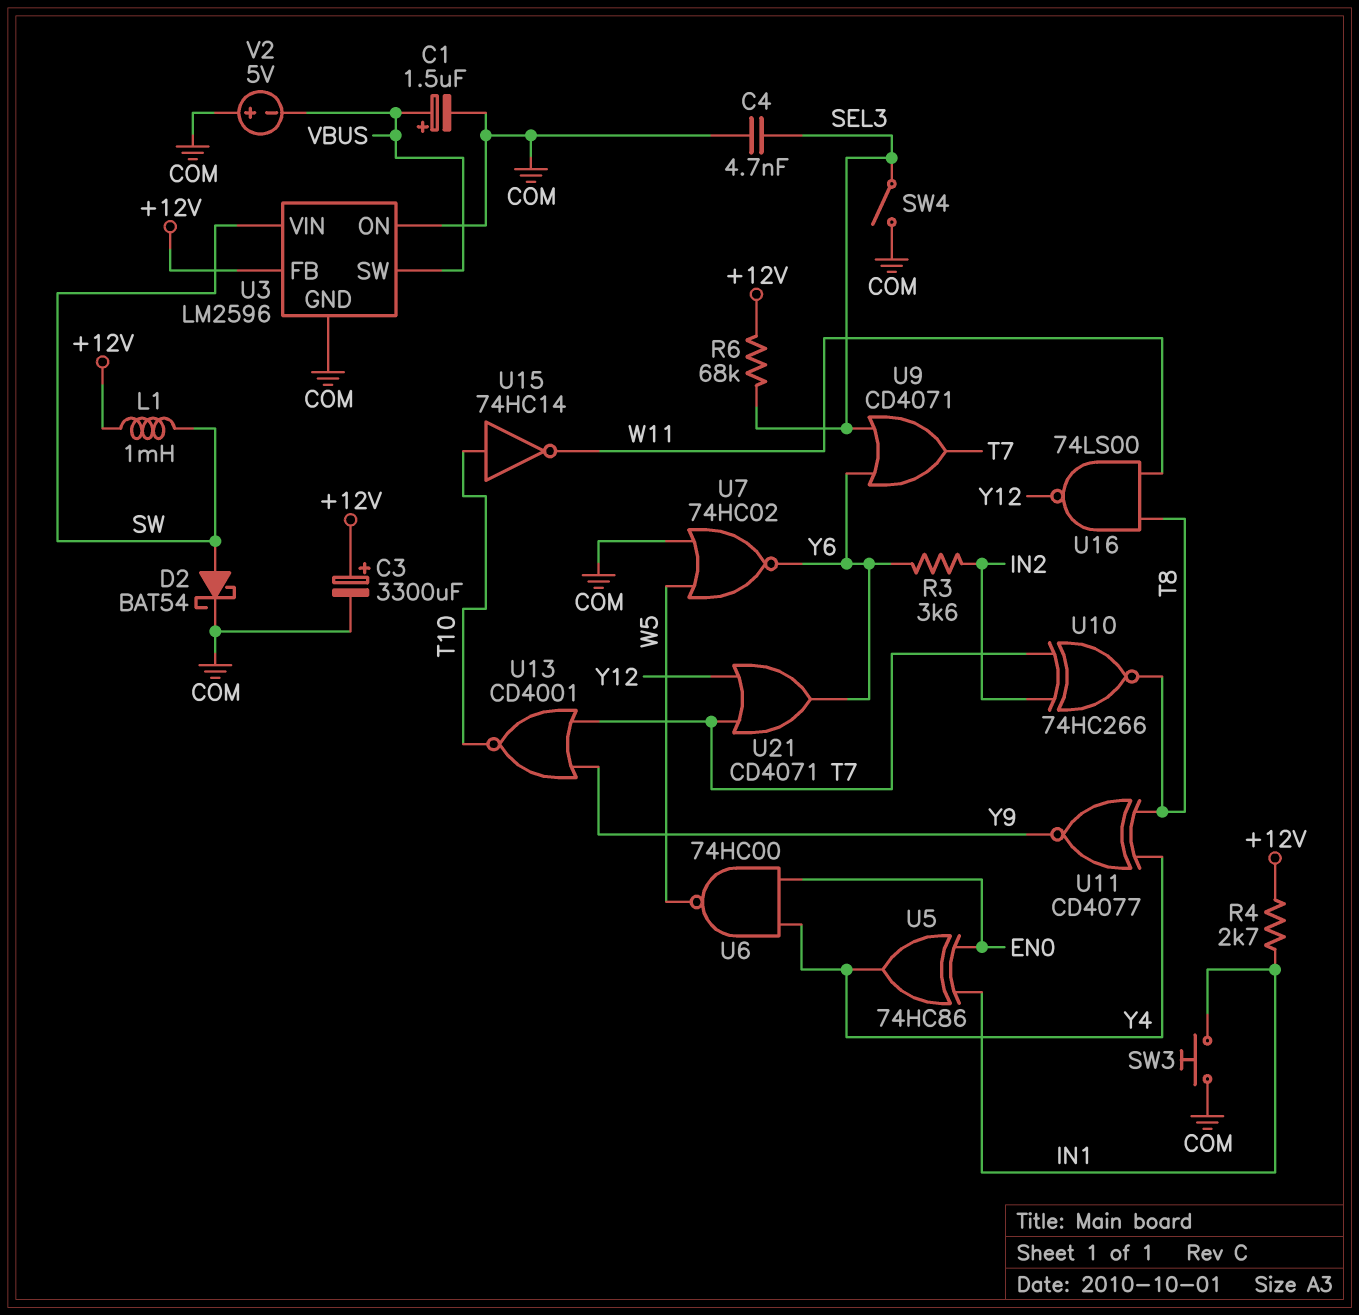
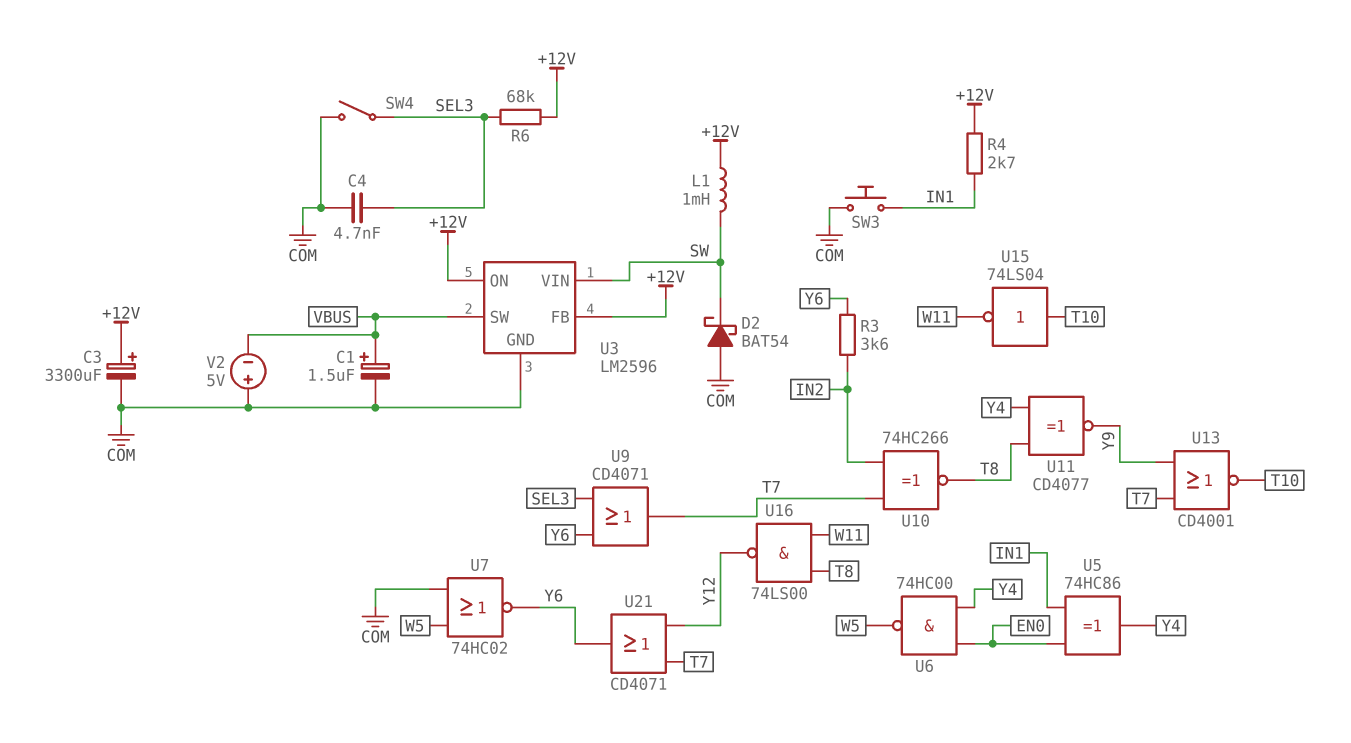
D2: schottky BAT54 (A SW, K COM) -> schottky BAT54 (A COM, K SW)
U3 pin ON: COM -> +12V
U15: NOT 74HC14 (in T10, out W11) -> NOT 74LS04 (in T10, out W11)

